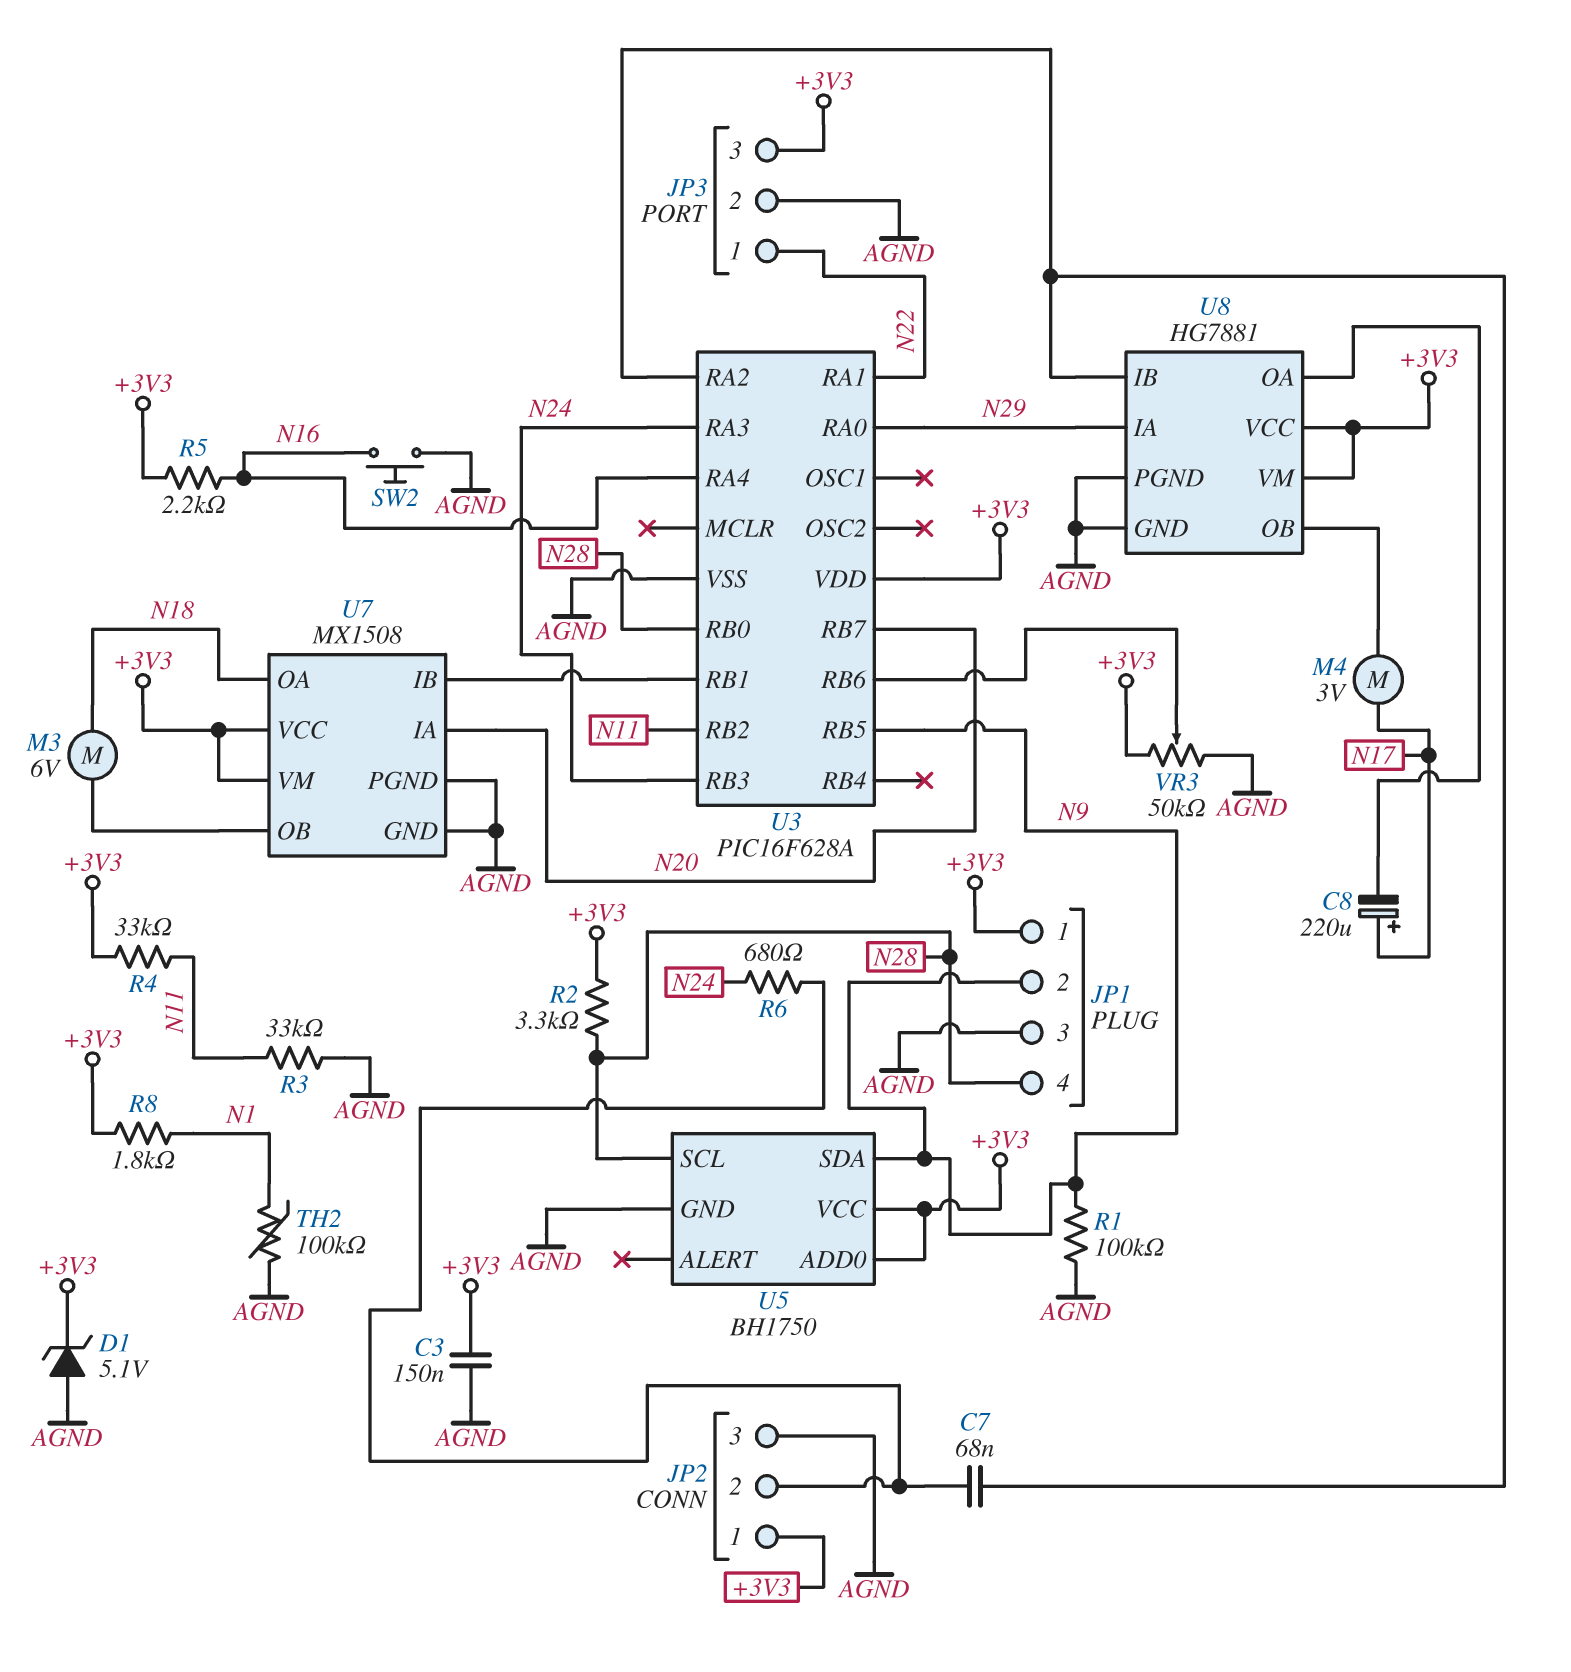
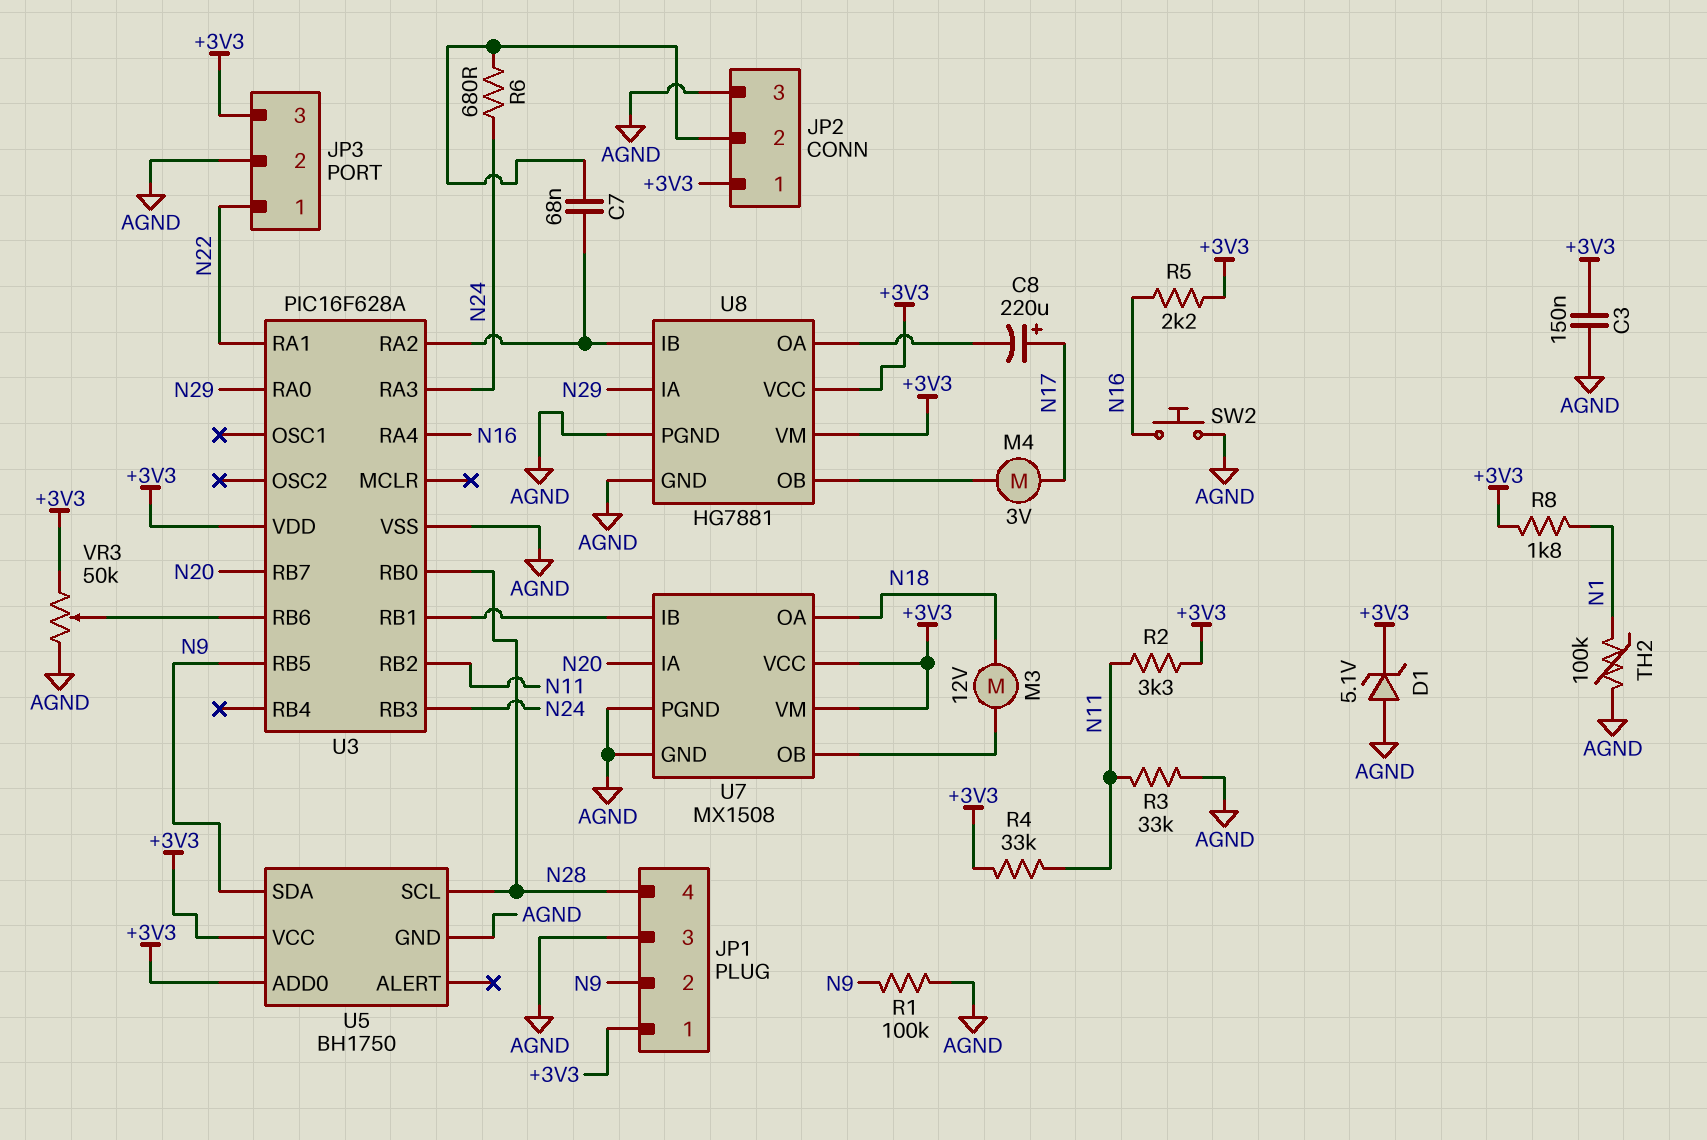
M3: motor 6V (N18, U7/OB) -> motor 12V (N18, U7/OB)
R2: 3.3k (+3V3, N28) -> 3.3k (+3V3, N11)

